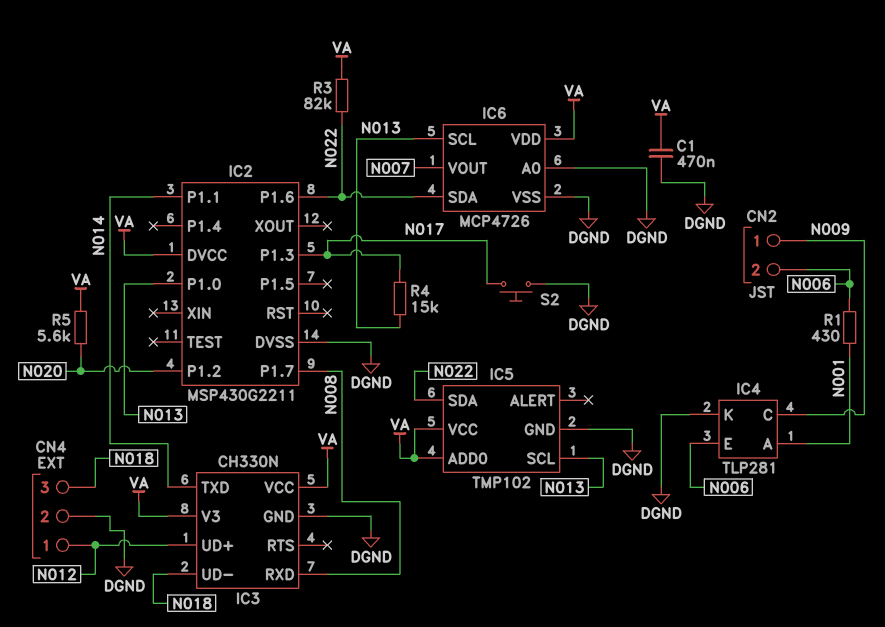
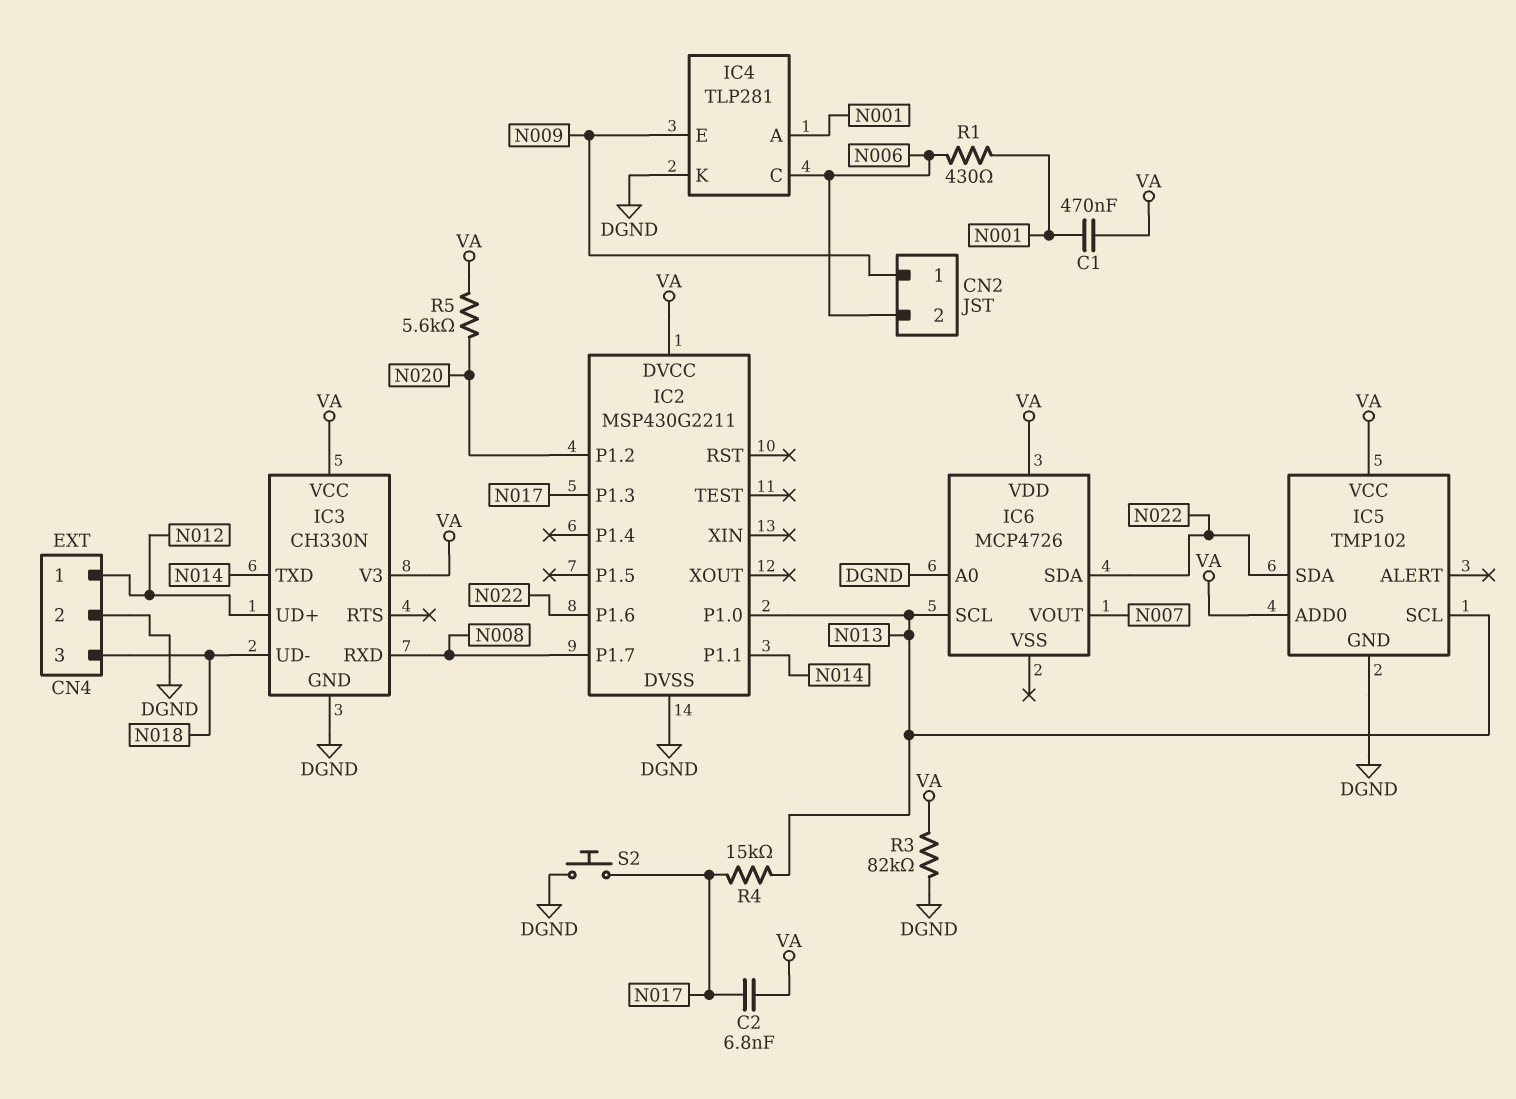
C1: 470nF (DGND, VA) -> 470nF (N001, VA)
C2: none -> 6.8nF (N017, VA)
IC4 pin C: N009 -> N006
IC4 pin E: N006 -> N009
IC6 pin VSS: DGND -> none
R3: 82k (N022, VA) -> 82k (DGND, VA)

